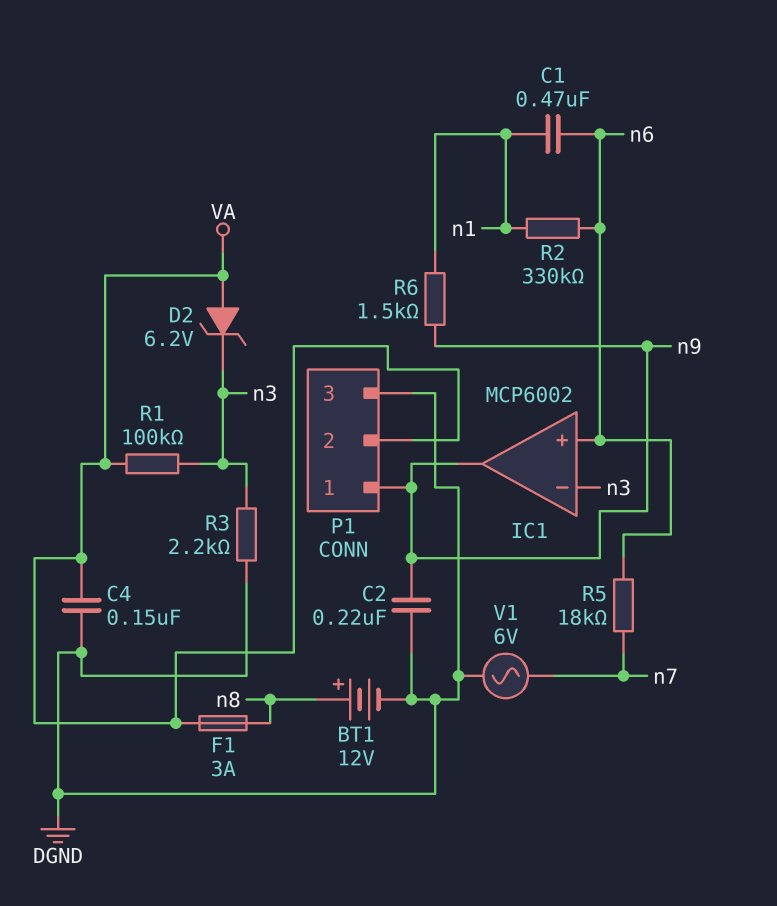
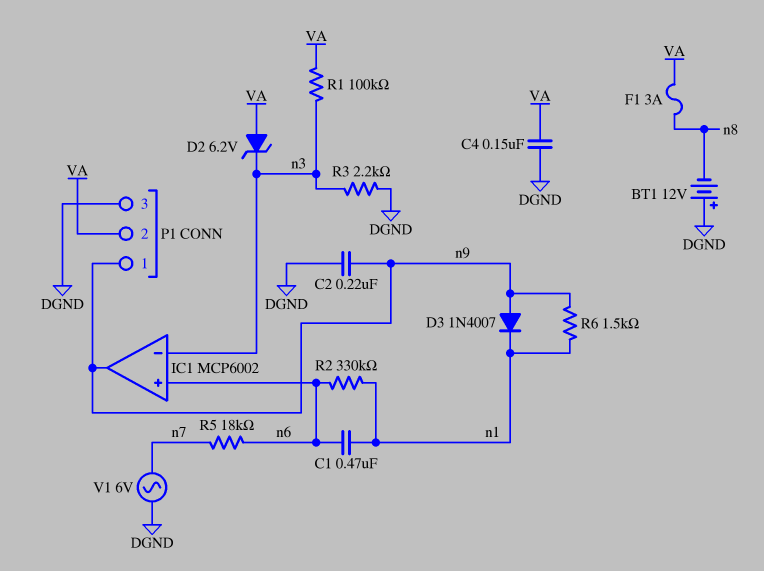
BT1: 12V (plus n8, minus DGND) -> 12V (plus DGND, minus n8)
D3: none -> diode 1N4007 (A n9, K n1)

